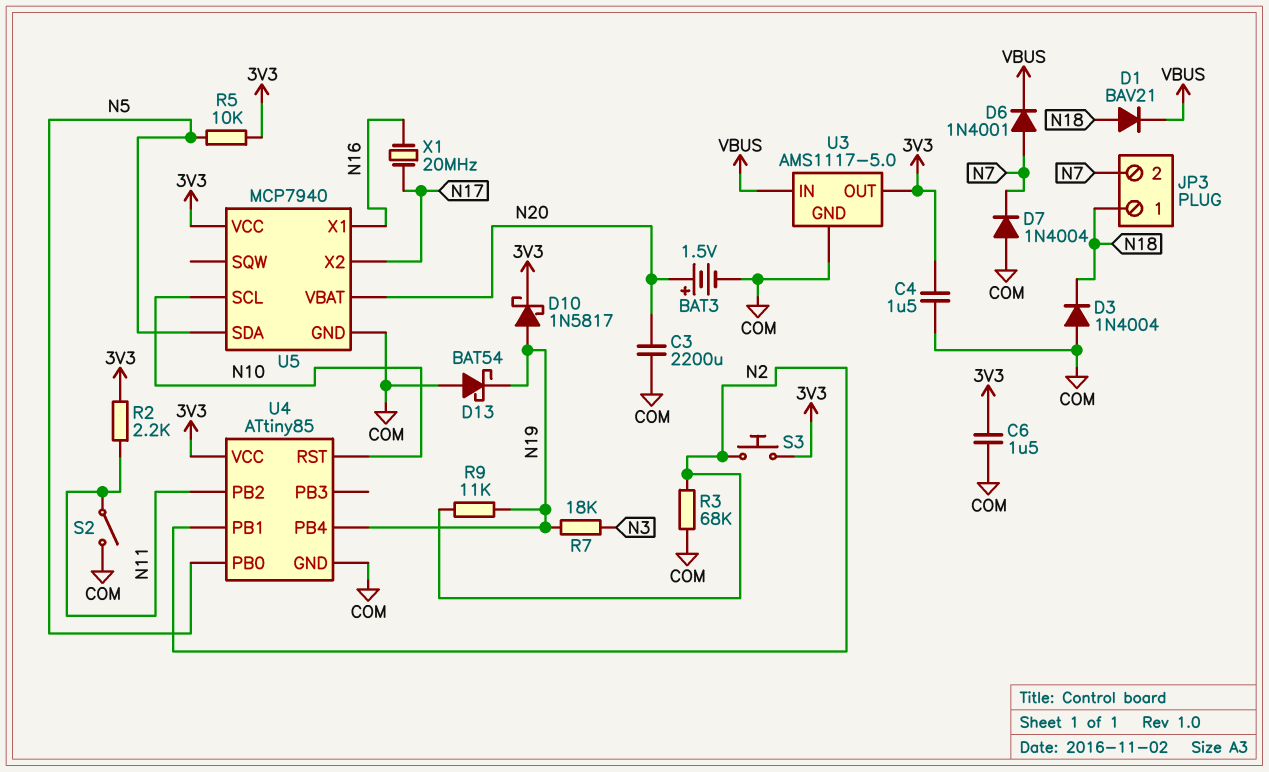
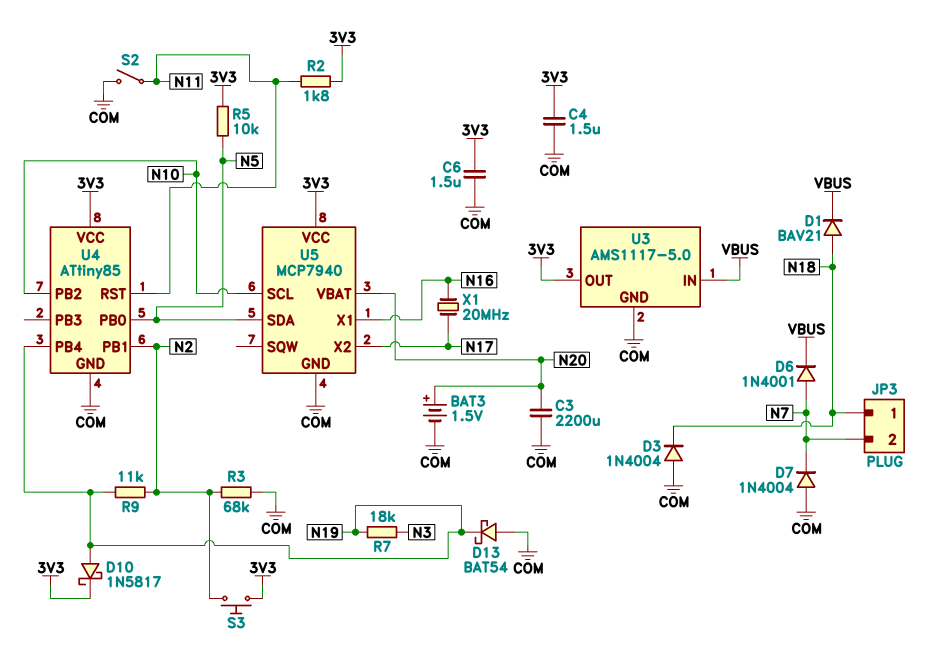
R2: 2.2k (3V3, N11) -> 1.8k (3V3, N11)
U4 pin PB2: N11 -> N10
U4 pin RST: N10 -> N11

